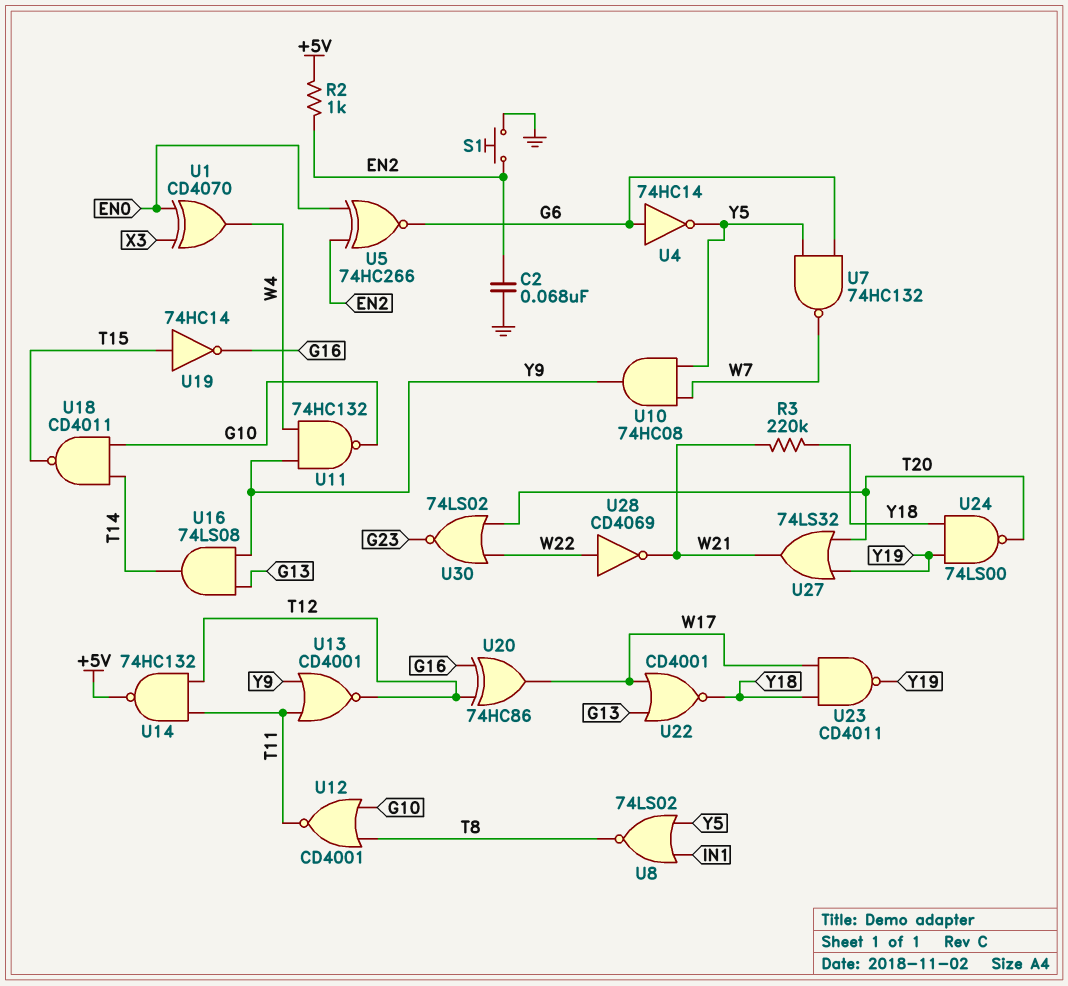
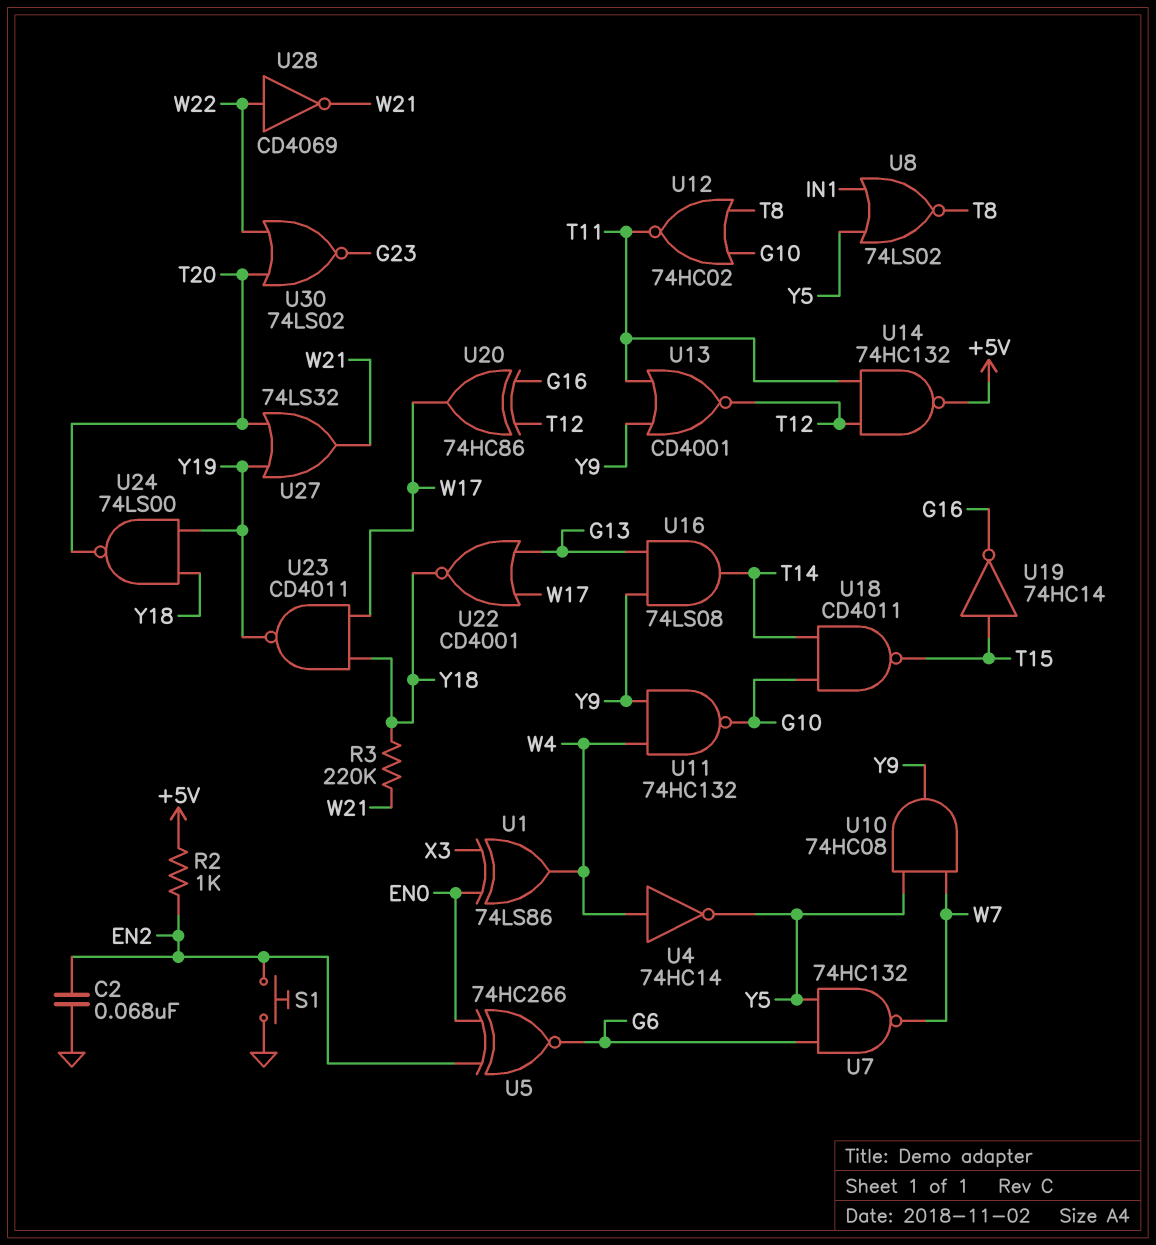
U1: XOR CD4070 (in EN0, in X3, out W4) -> XOR 74LS86 (in EN0, in X3, out W4)
U4: NOT 74HC14 (in G6, out Y5) -> NOT 74HC14 (in W4, out Y5)
U12: NOR CD4001 (in G10, in T8, out T11) -> NOR 74HC02 (in G10, in T8, out T11)

